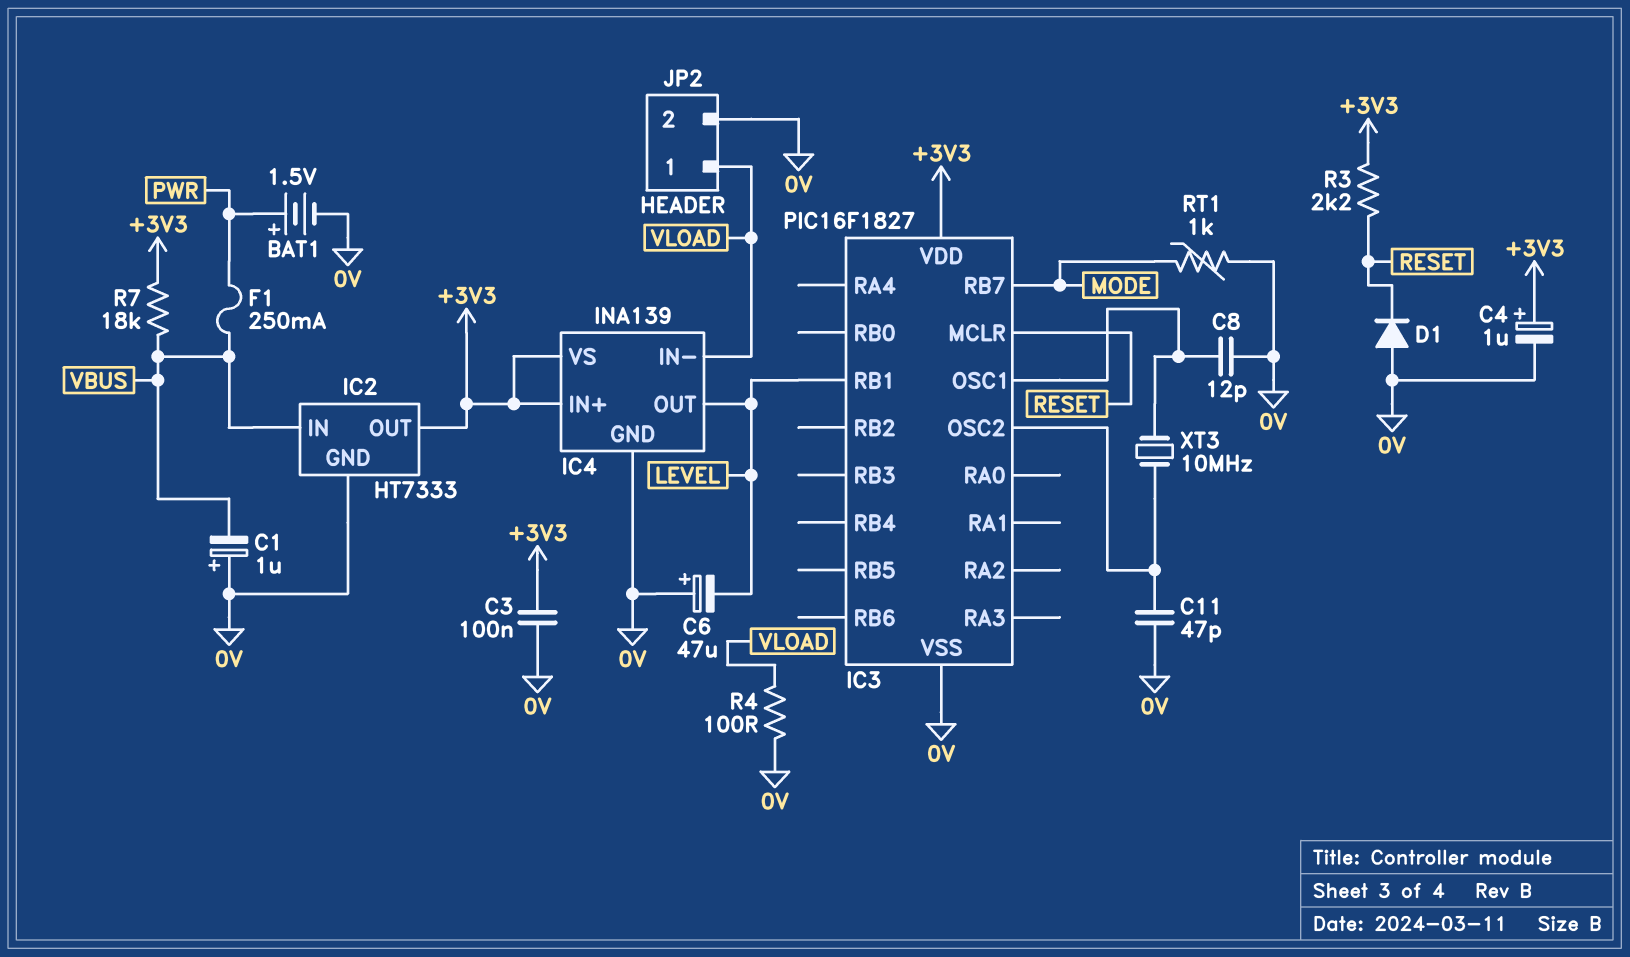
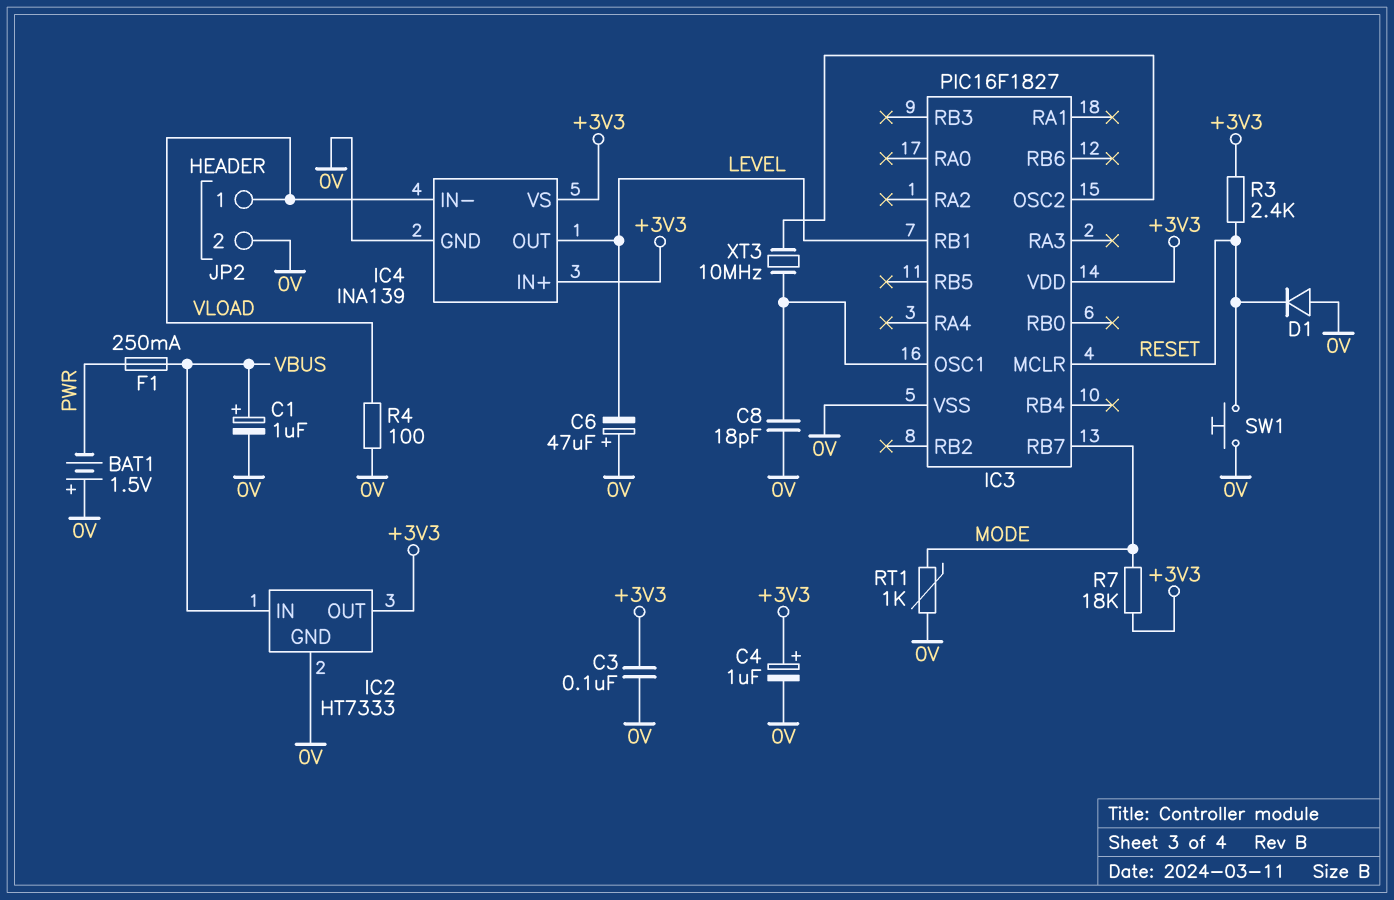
BAT1: 1.5V (plus PWR, minus 0V) -> 1.5V (plus 0V, minus PWR)
C1: 1uF (plus 0V, minus VBUS) -> 1uF (plus VBUS, minus 0V)
C8: 12pF (0V, IC3/OSC1) -> 18pF (0V, IC3/OSC1)
C11: 47pF (0V, IC3/OSC2) -> none
R3: 2.2k (+3V3, RESET) -> 2.4k (+3V3, RESET)
R7: 18k (+3V3, VBUS) -> 18k (+3V3, MODE)
SW1: none -> button (0V, RESET)

